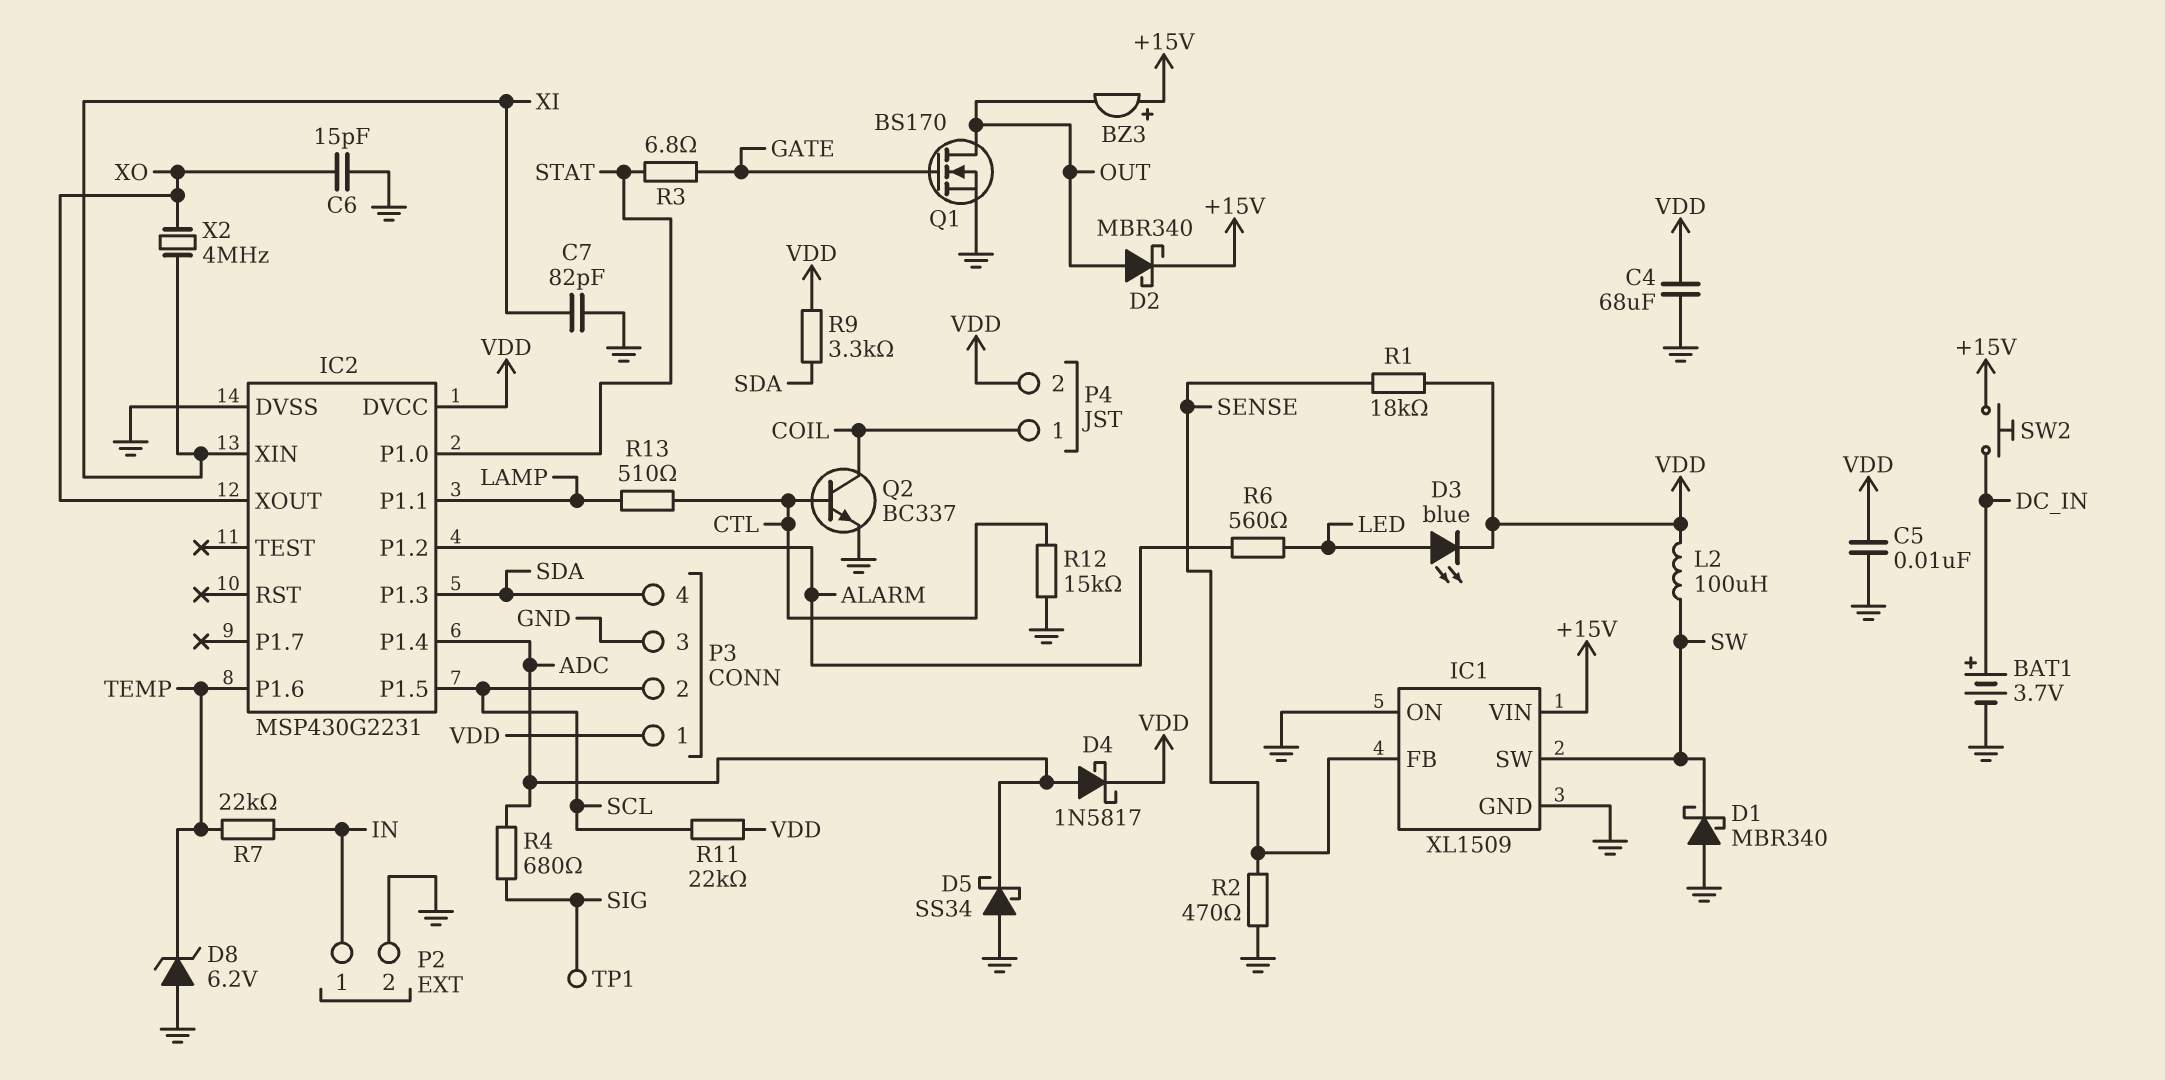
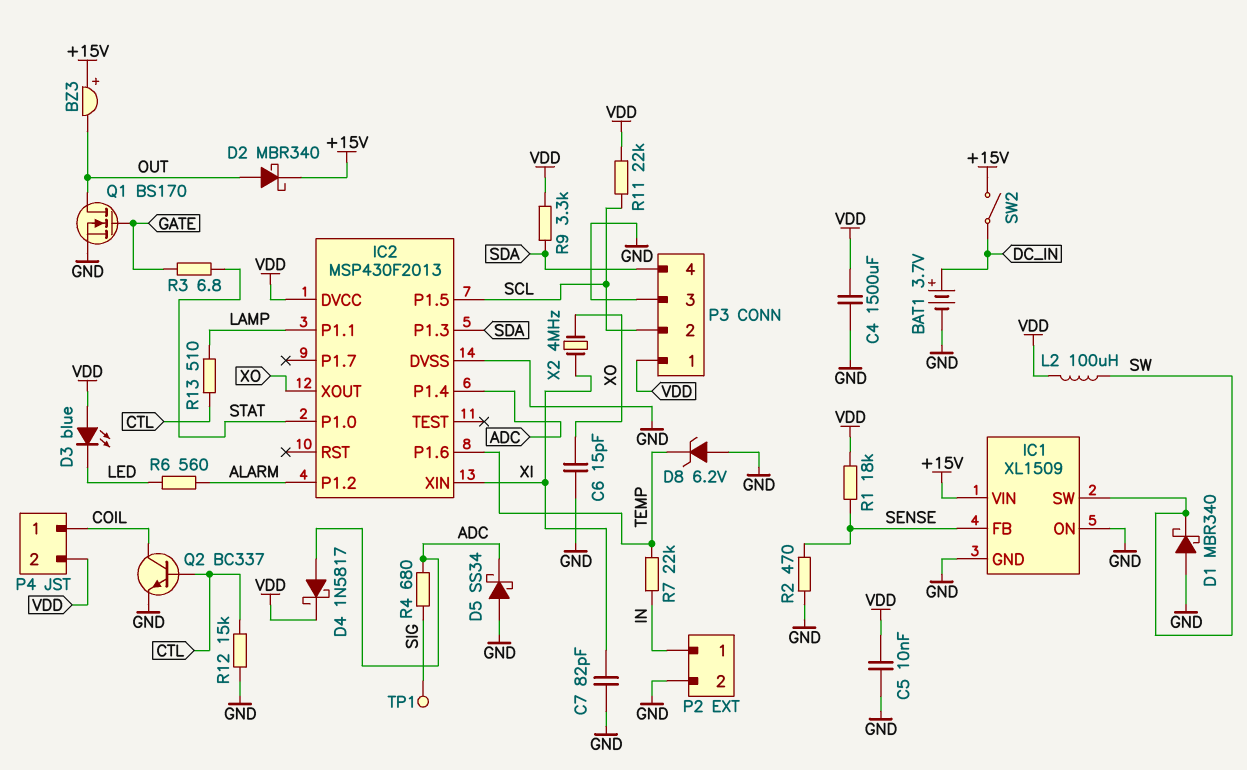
C4: 68uF (GND, VDD) -> 1500uF (GND, VDD)
D3: LED blue (A LED, K VDD) -> LED blue (A VDD, K LED)
IC2: MSP430G2231 -> MSP430F2013
SW2: button (+15V, DC_IN) -> switch (+15V, DC_IN)

